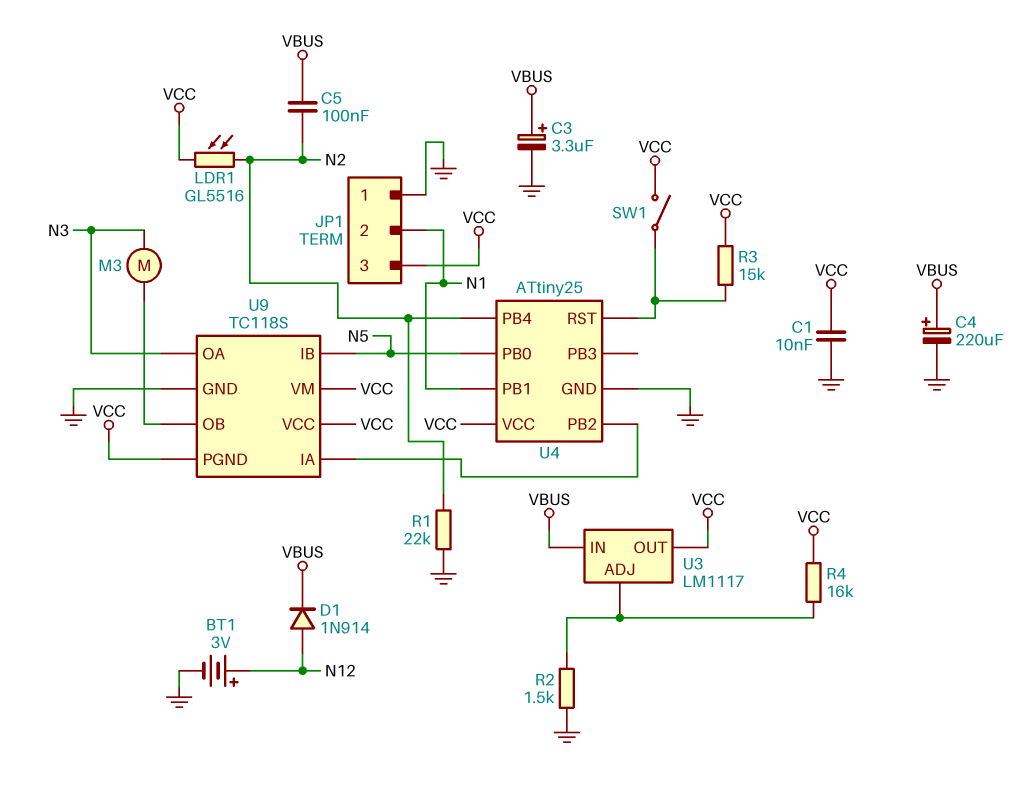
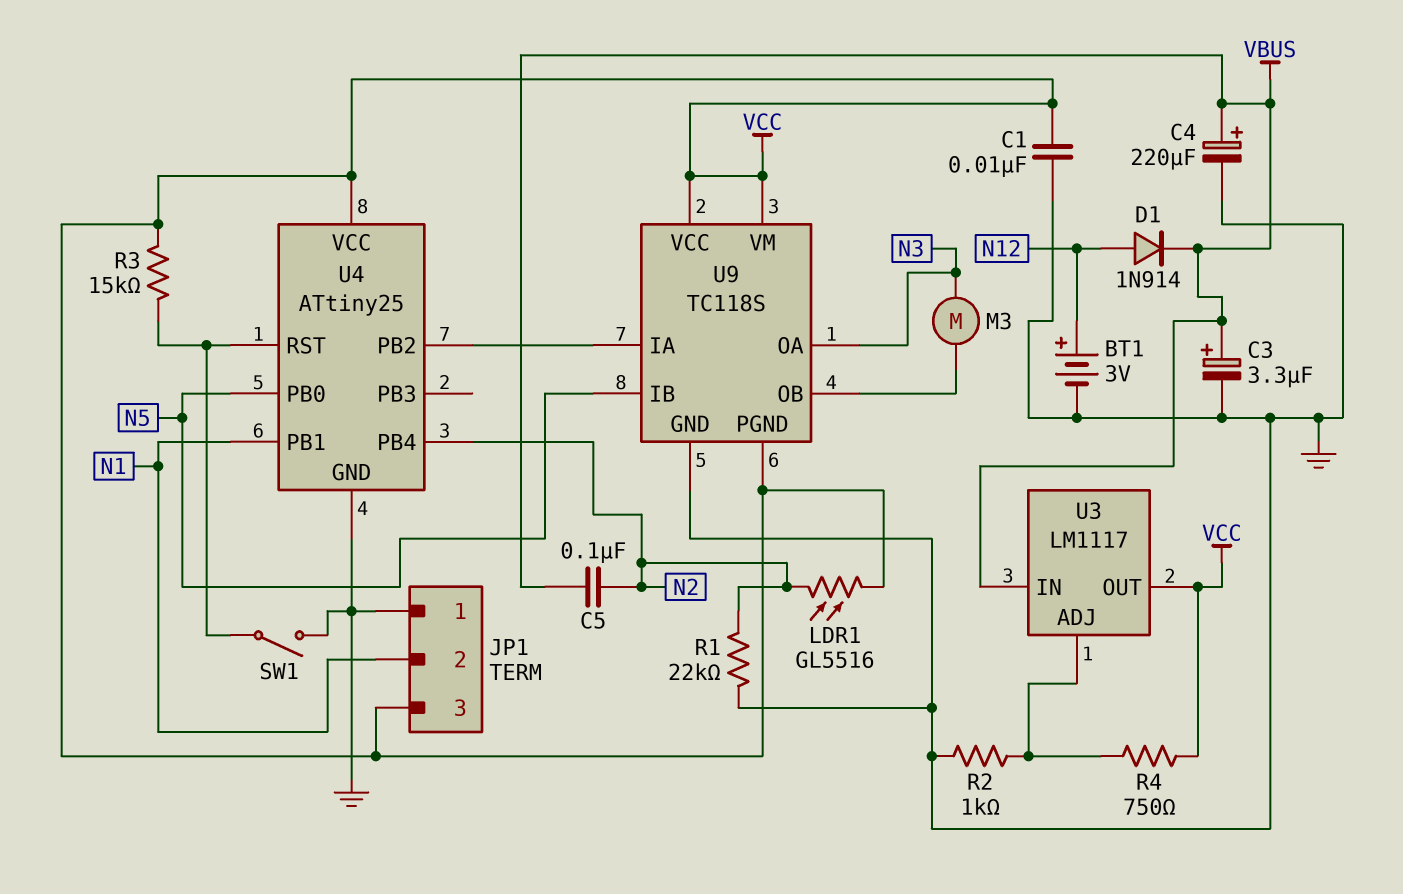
R2: 1.5k (GND, U3/ADJ) -> 1k (GND, U3/ADJ)
R4: 16k (U3/ADJ, VCC) -> 750 (U3/ADJ, VCC)
SW1: switch (U4/RST, VCC) -> switch (GND, U4/RST)

